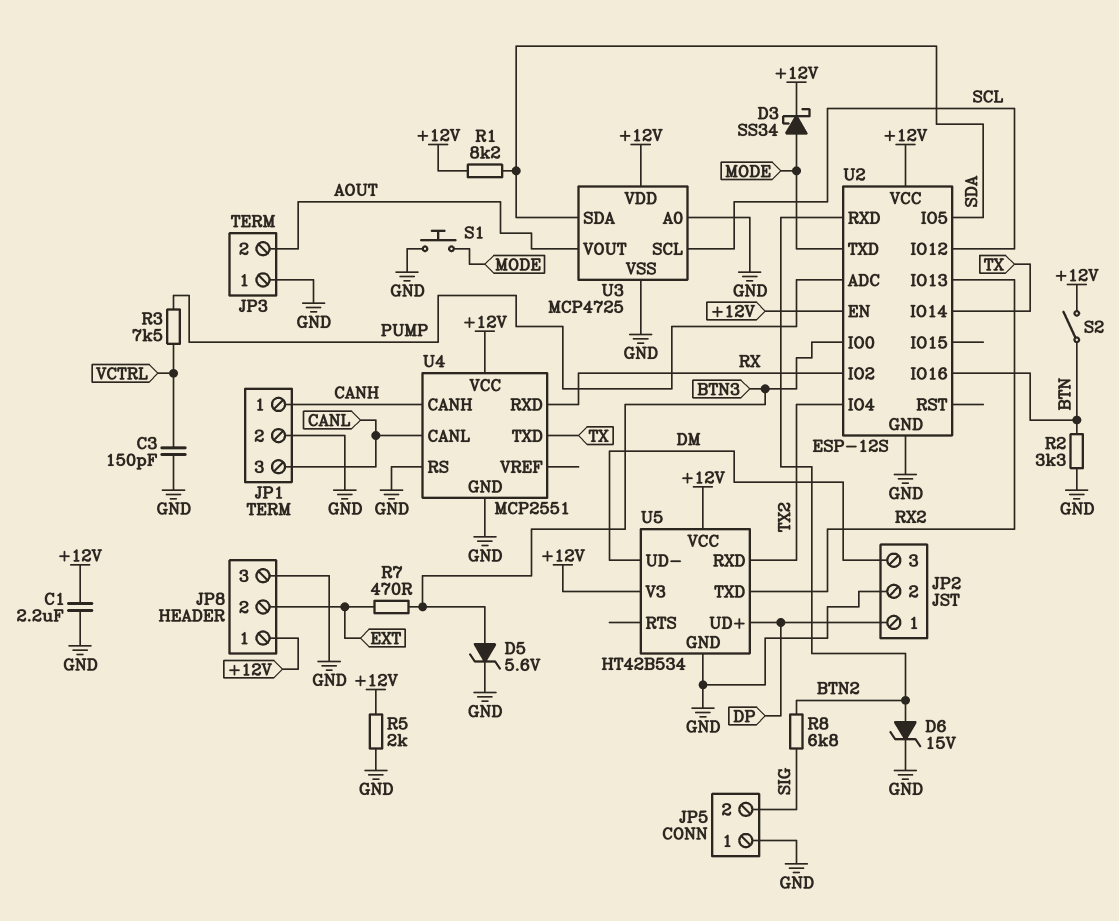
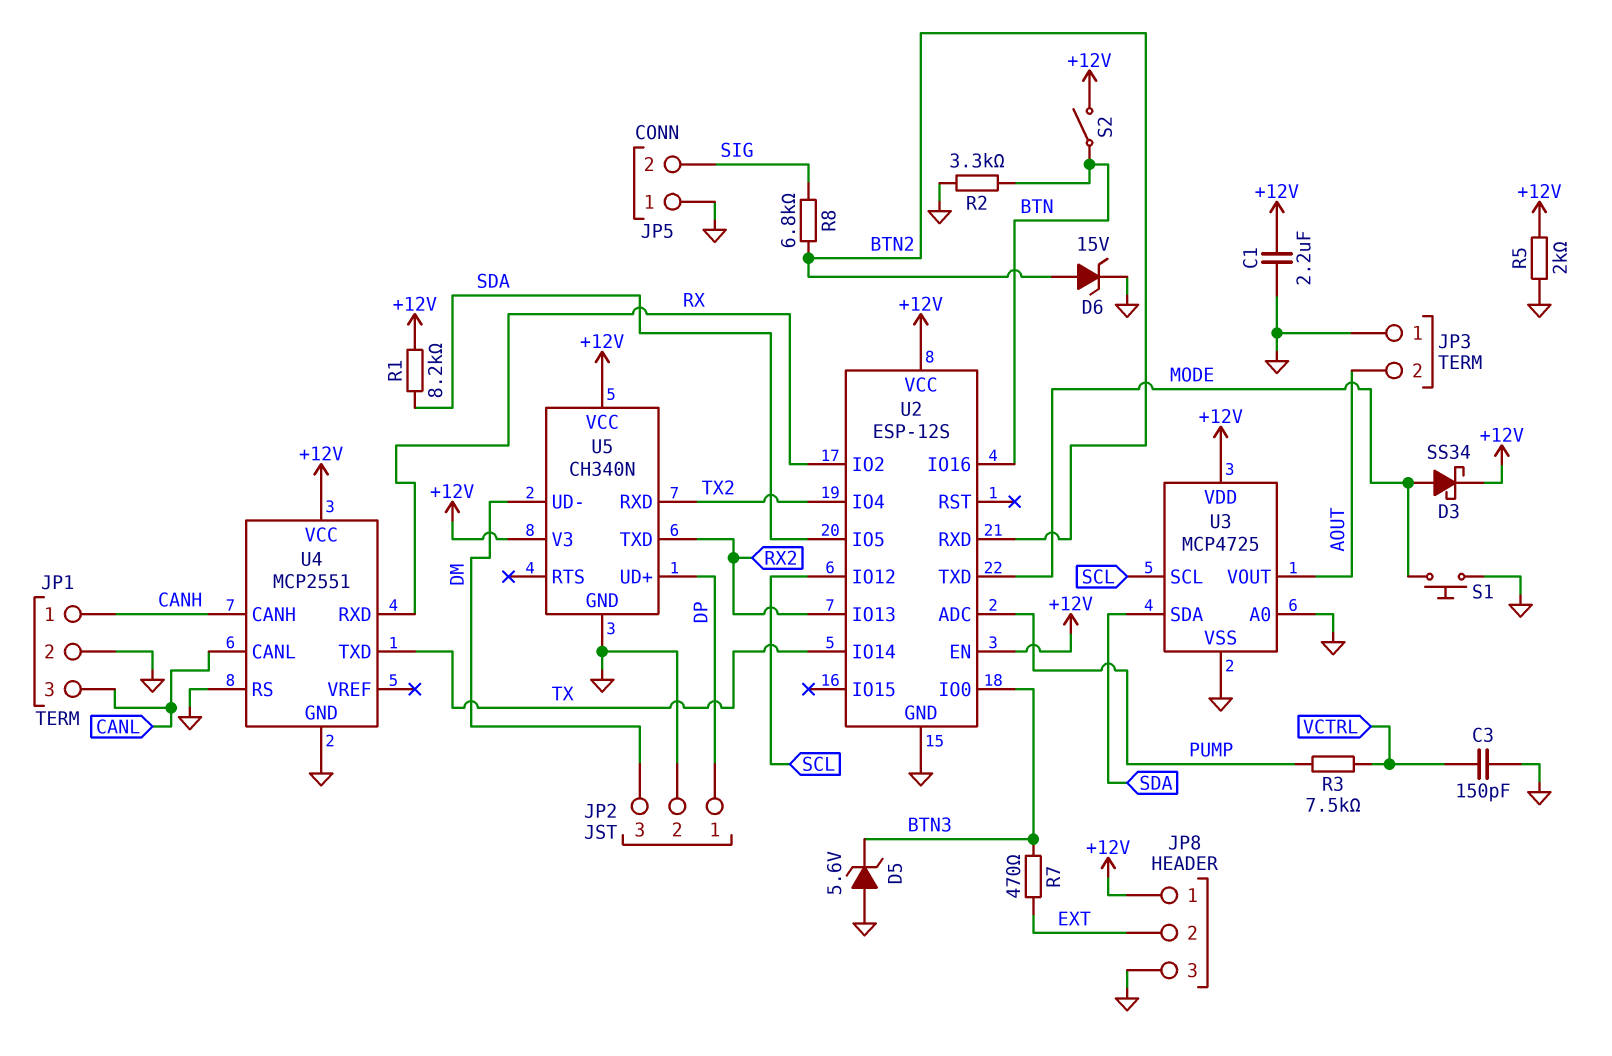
D5: zener 5.6V (A BTN3, K GND) -> zener 5.6V (A GND, K BTN3)
U5: HT42B534 -> CH340N

